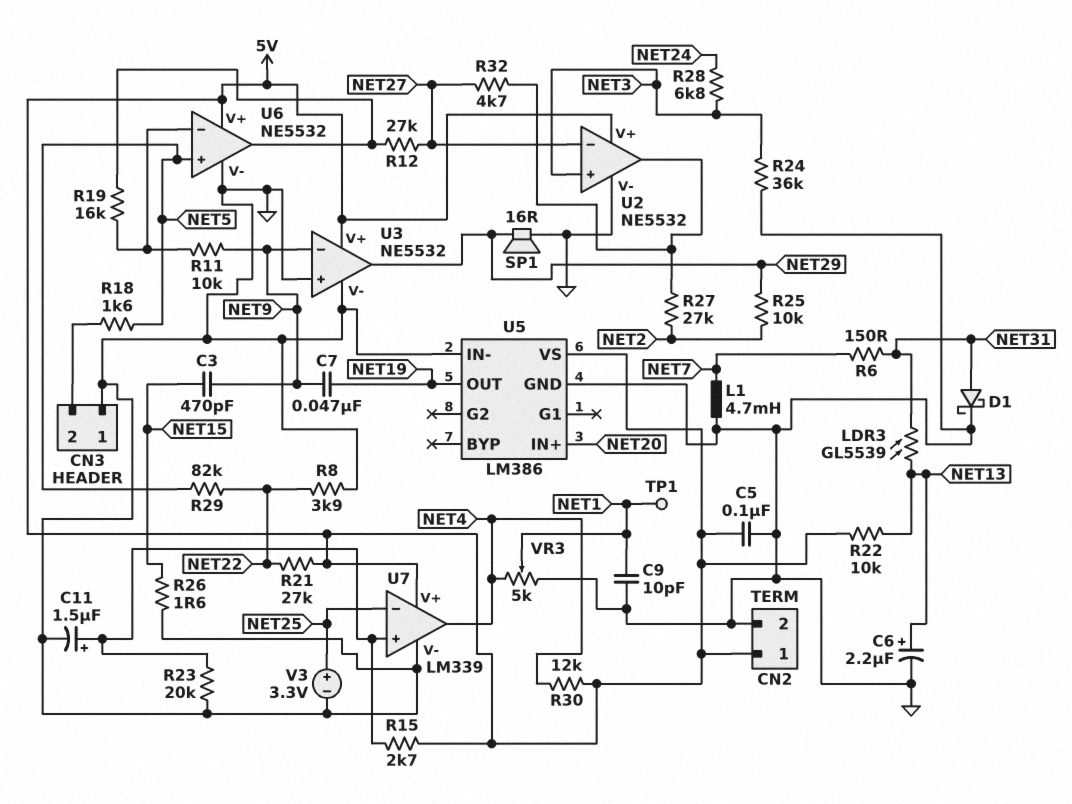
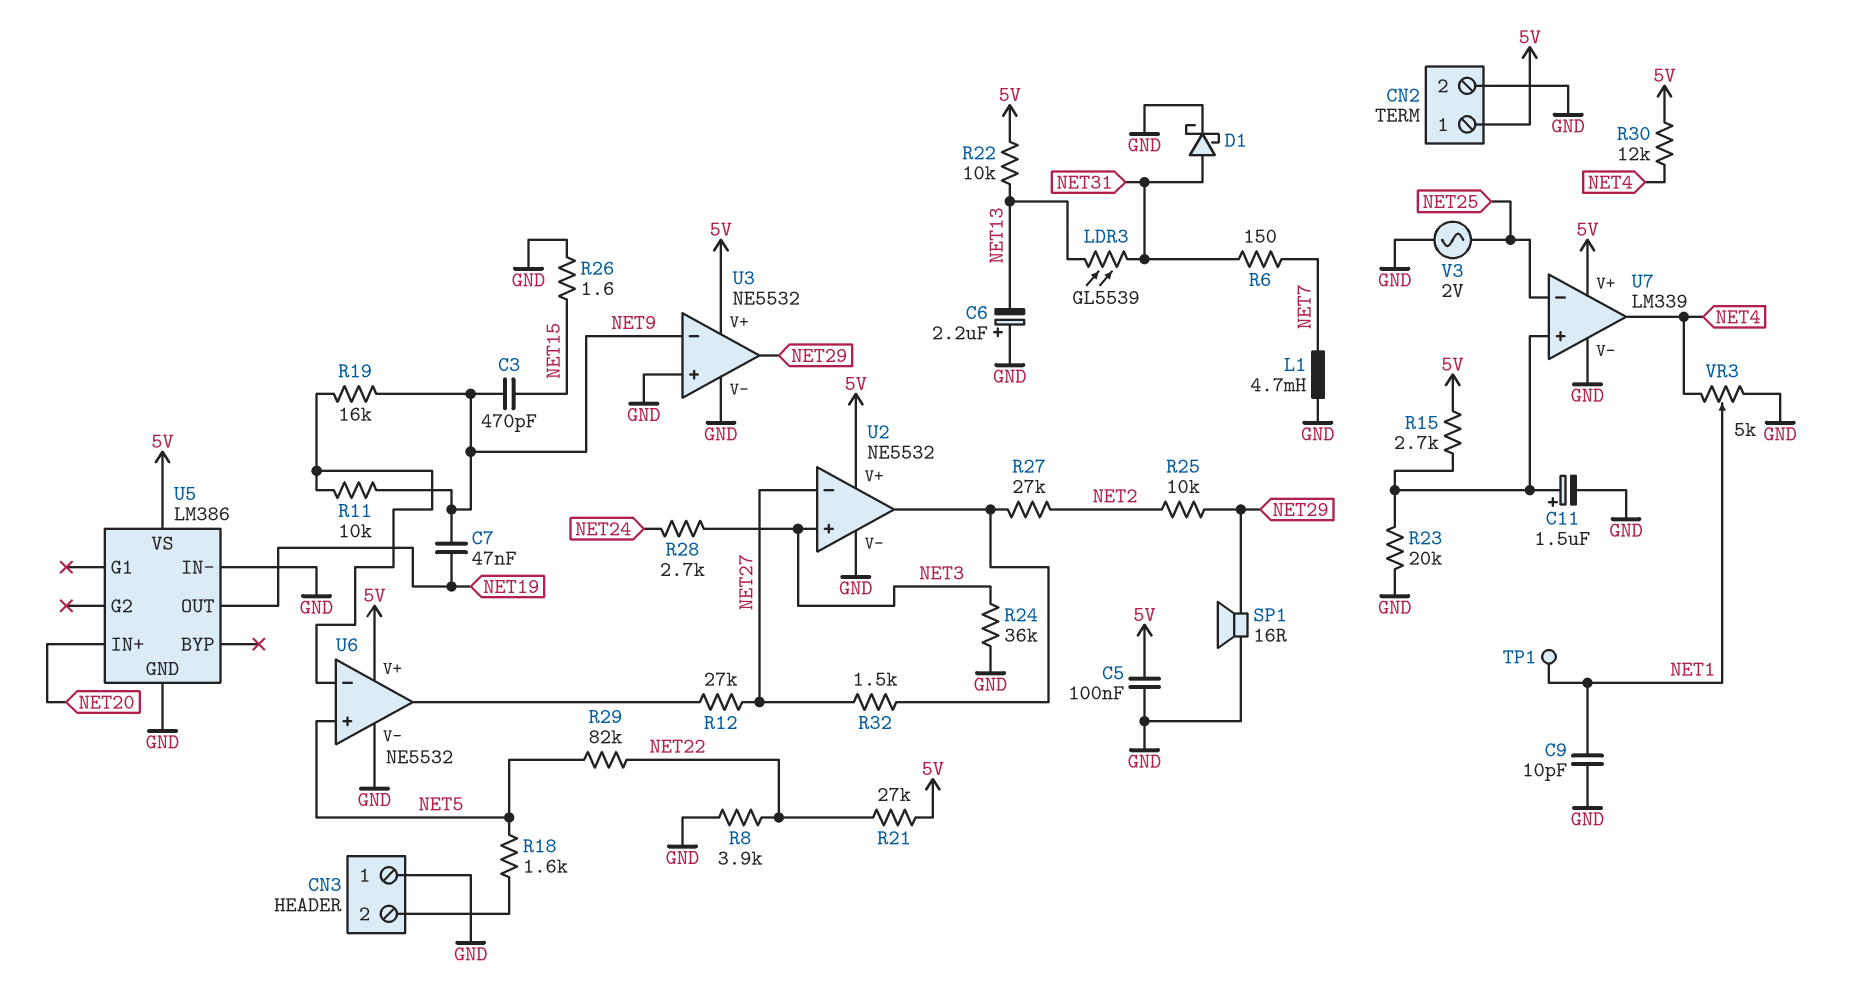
C6: 2.2uF (plus NET13, minus GND) -> 2.2uF (plus GND, minus NET13)
R19: 16k (U6/in-, U6/out) -> 16k (NET9, U6/in-)
R28: 6.8k (NET3, NET24) -> 2.7k (NET3, NET24)
R32: 4.7k (NET27, U2/out) -> 1.5k (NET27, U2/out)
V3: 3.3V (plus NET25, minus GND) -> AC 2V (GND, NET25)

